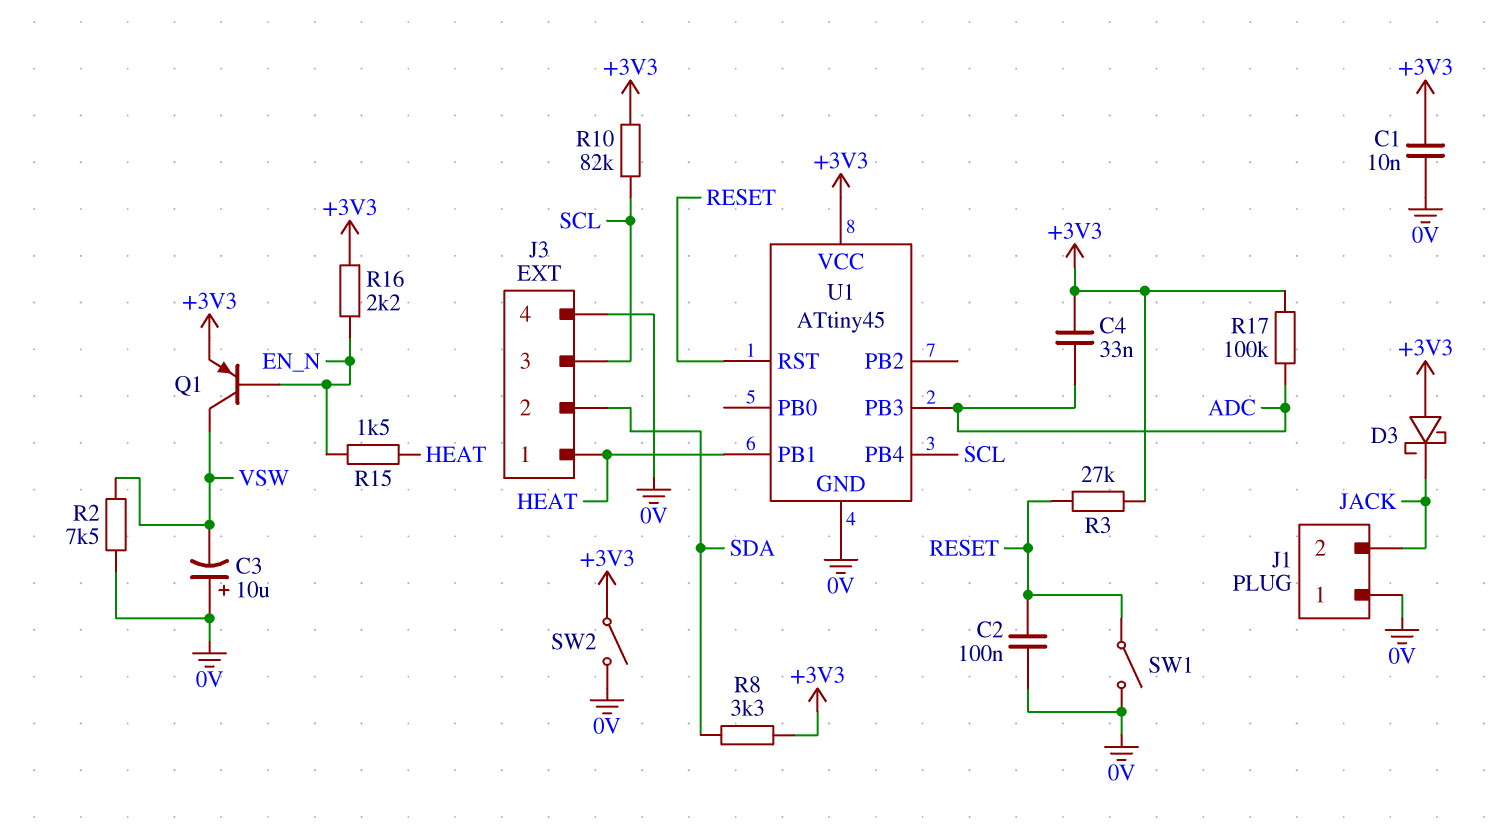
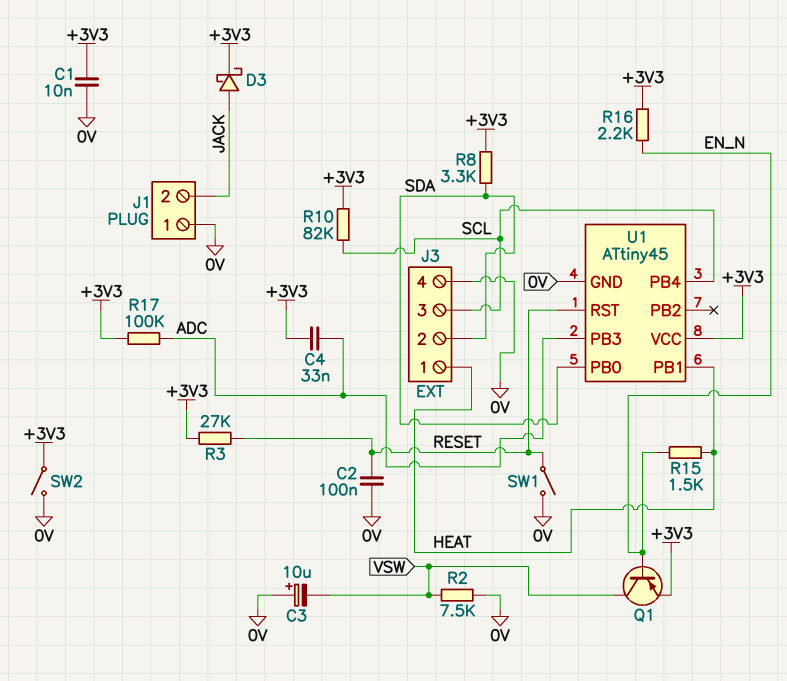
D3: schottky (A +3V3, K JACK) -> schottky (A JACK, K +3V3)
U1 pin PB0: none -> SDA

